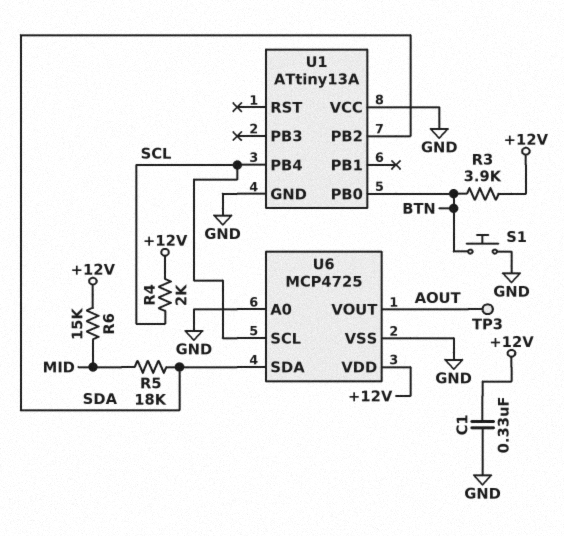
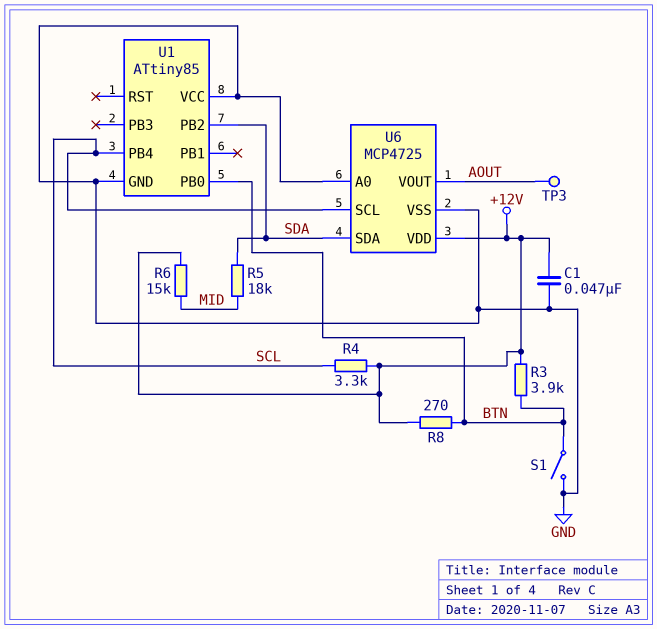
C1: 330nF (+12V, GND) -> 47nF (+12V, GND)
R4: 2k (+12V, SCL) -> 3.3k (+12V, SCL)
R8: none -> 270 (+12V, BTN)
S1: button (BTN, GND) -> switch (BTN, GND)
U1: ATtiny13A -> ATtiny85

